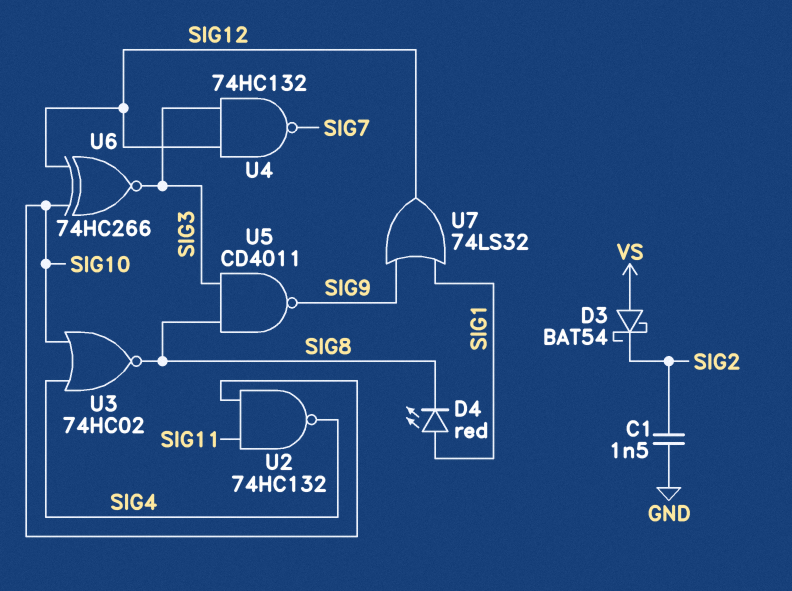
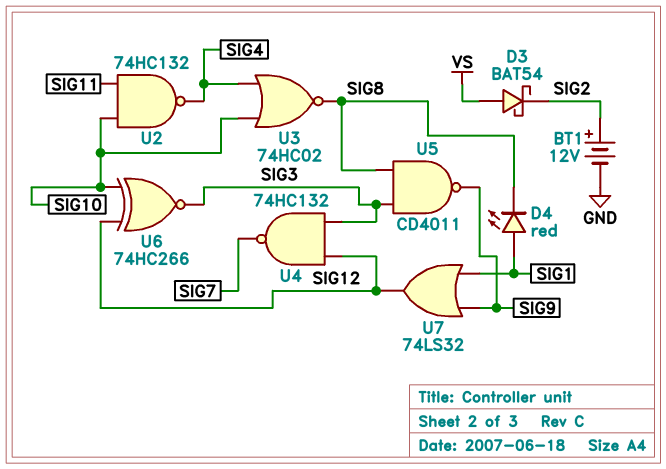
BT1: none -> 12V (plus SIG2, minus GND)
C1: 1.5nF (GND, SIG2) -> none

